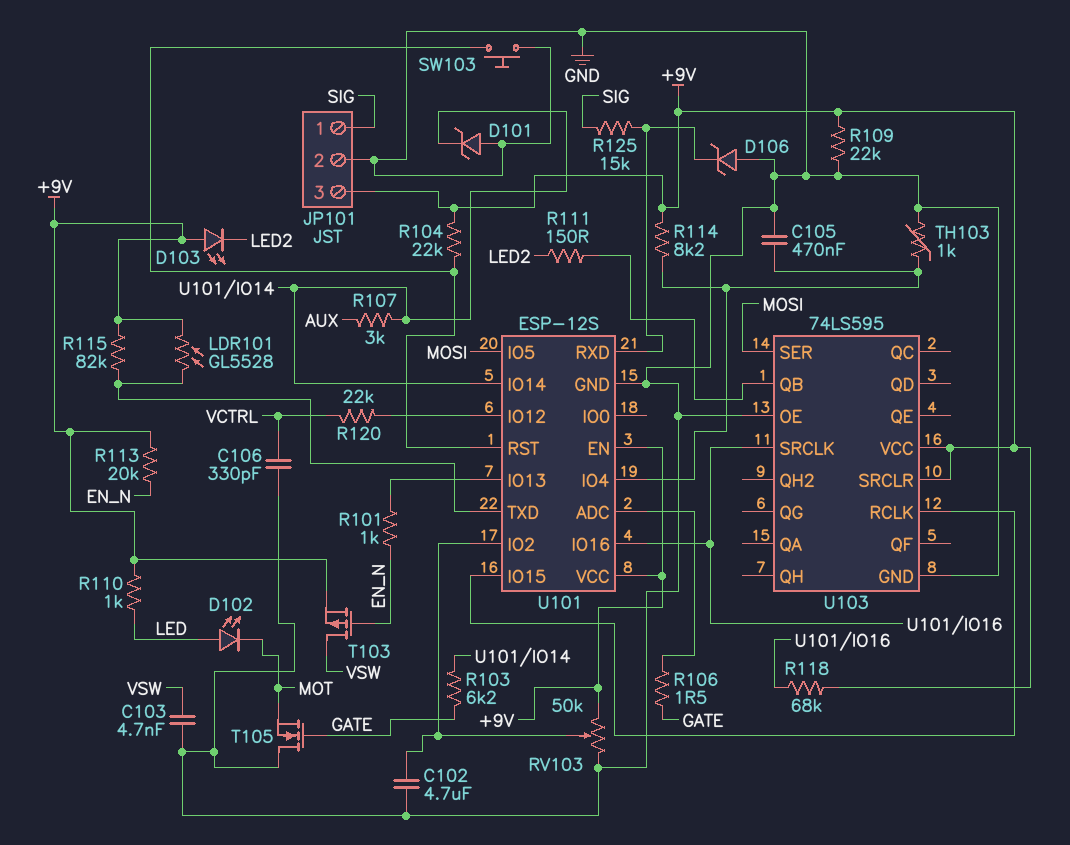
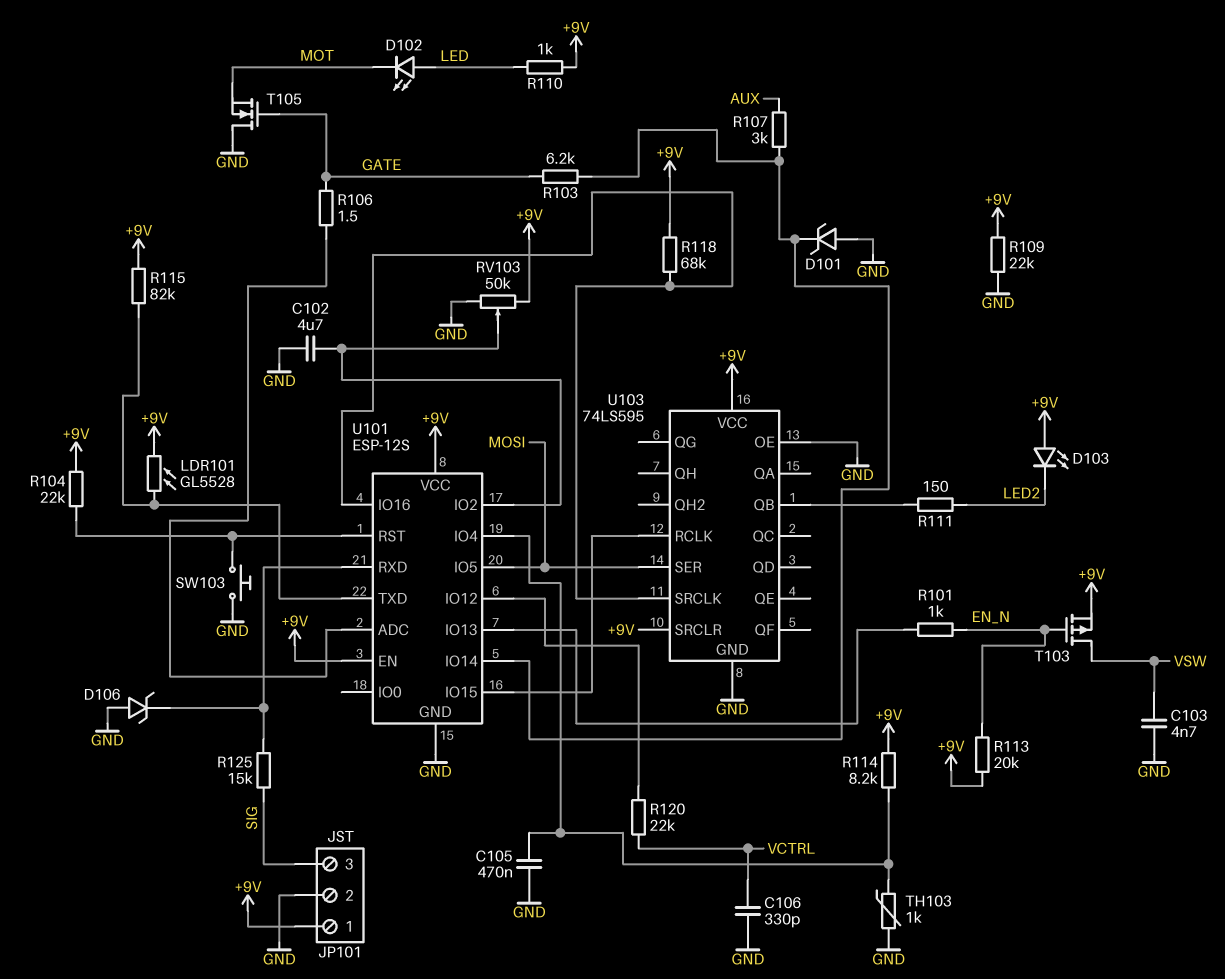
JP101 pin 1: SIG -> +9V
JP101 pin 3: +9V -> SIG

